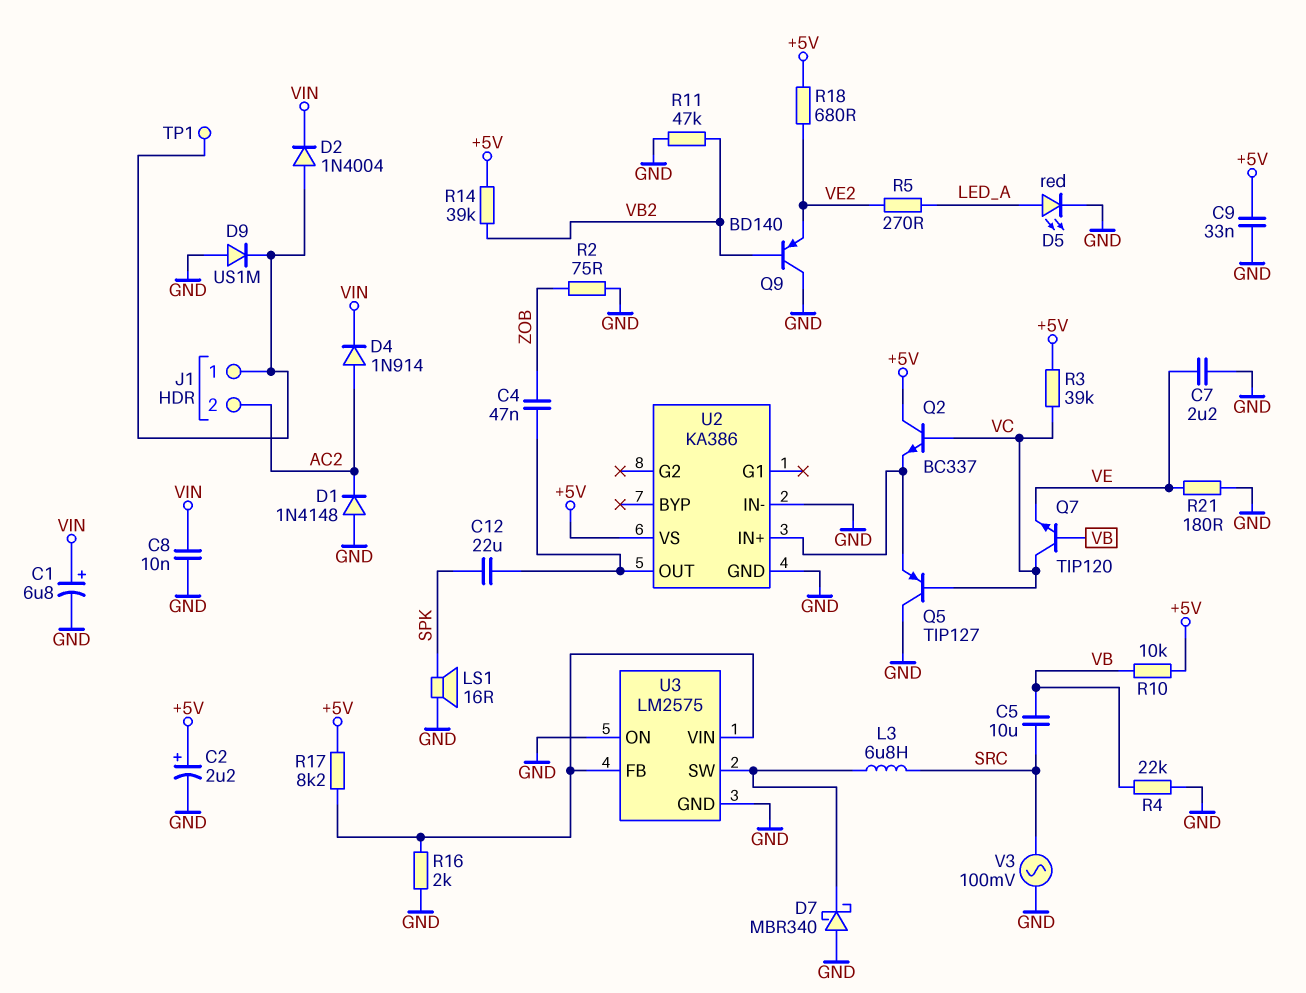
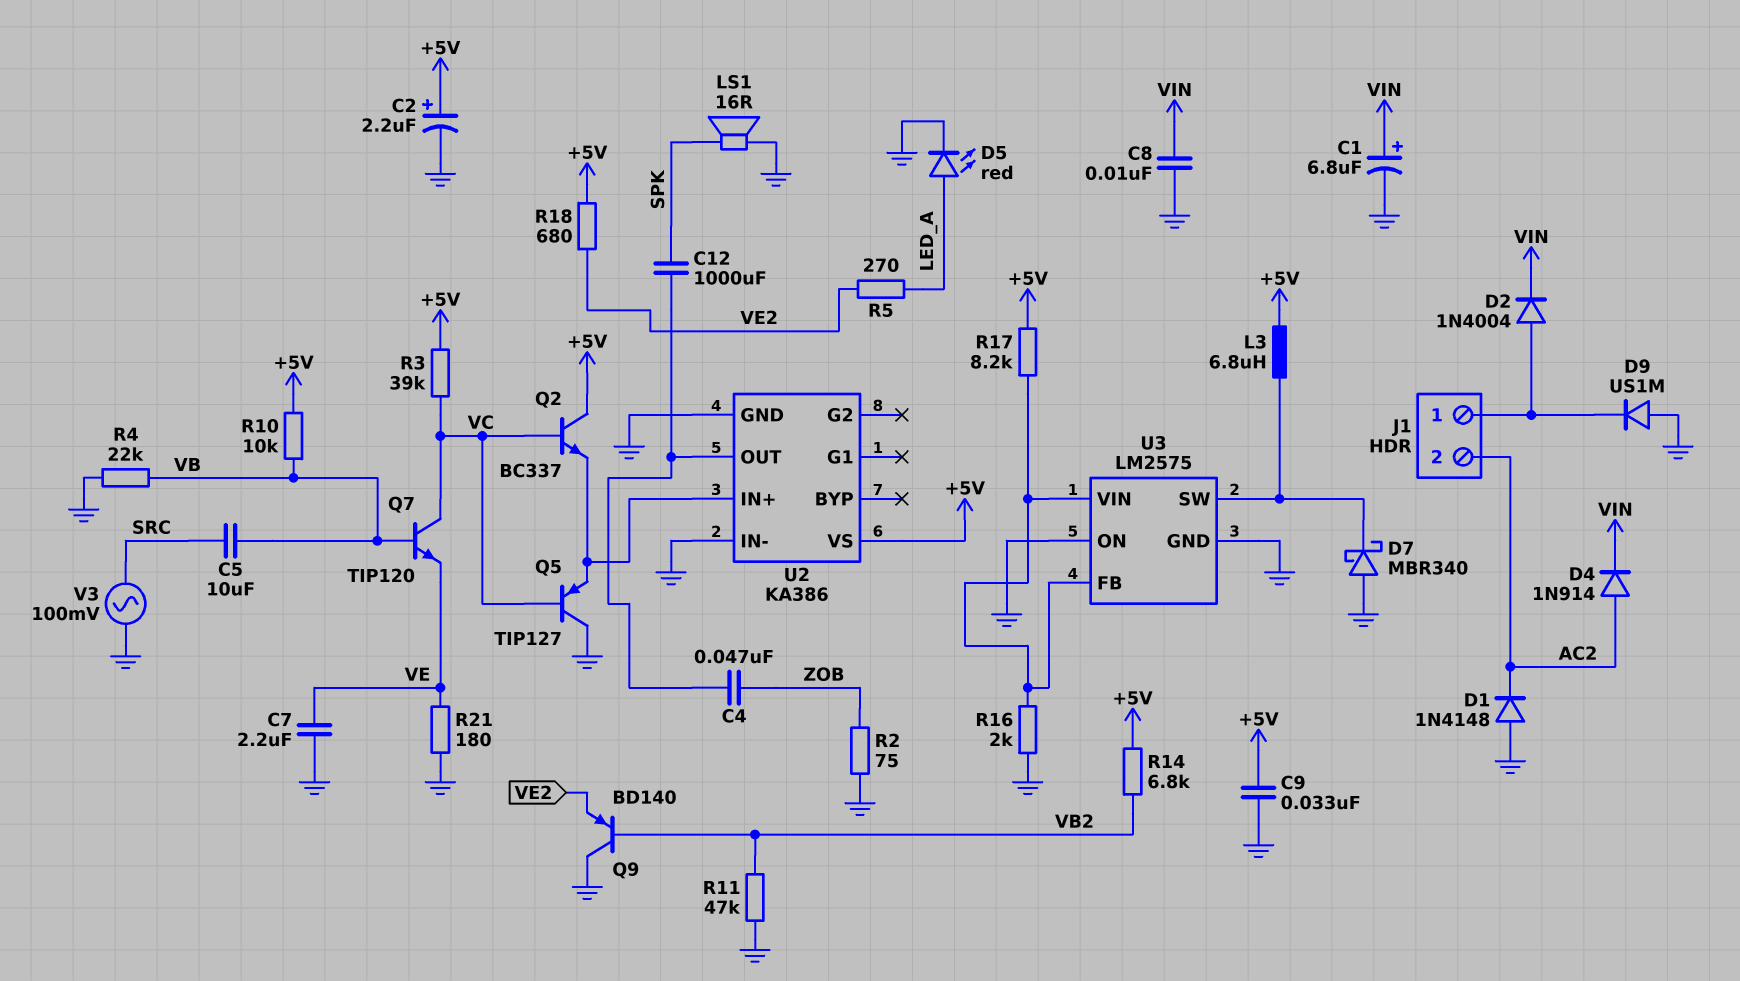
C12: 22uF (SPK, U2/OUT) -> 1000uF (SPK, U2/OUT)
L3: 6.8uH (SRC, U3/SW) -> 6.8uH (+5V, U3/SW)
R14: 39k (+5V, VB2) -> 6.8k (+5V, VB2)
TP1: test point (J1/1) -> none

